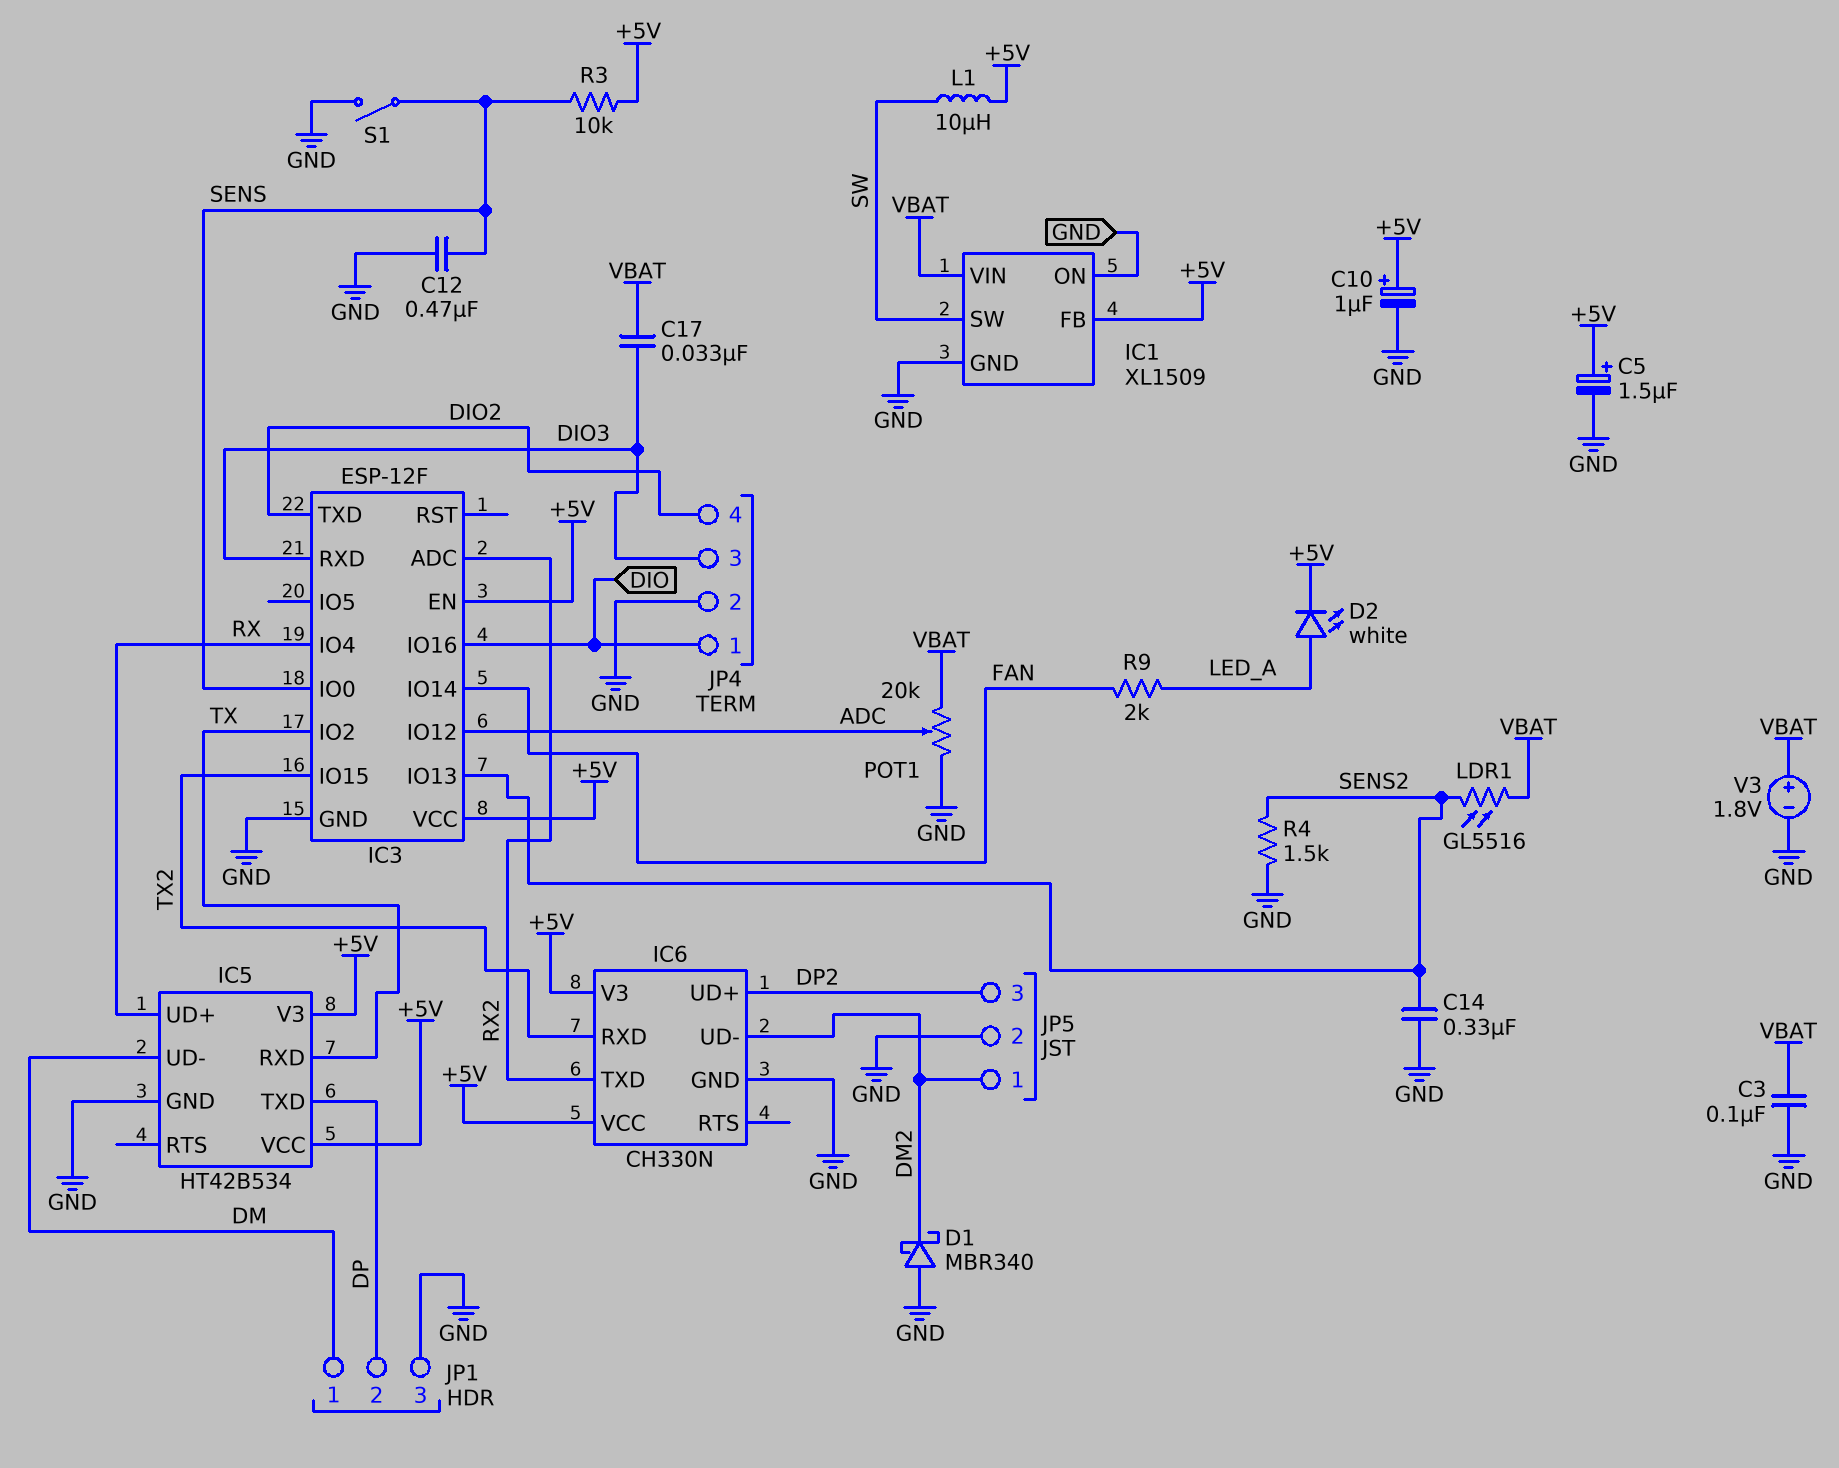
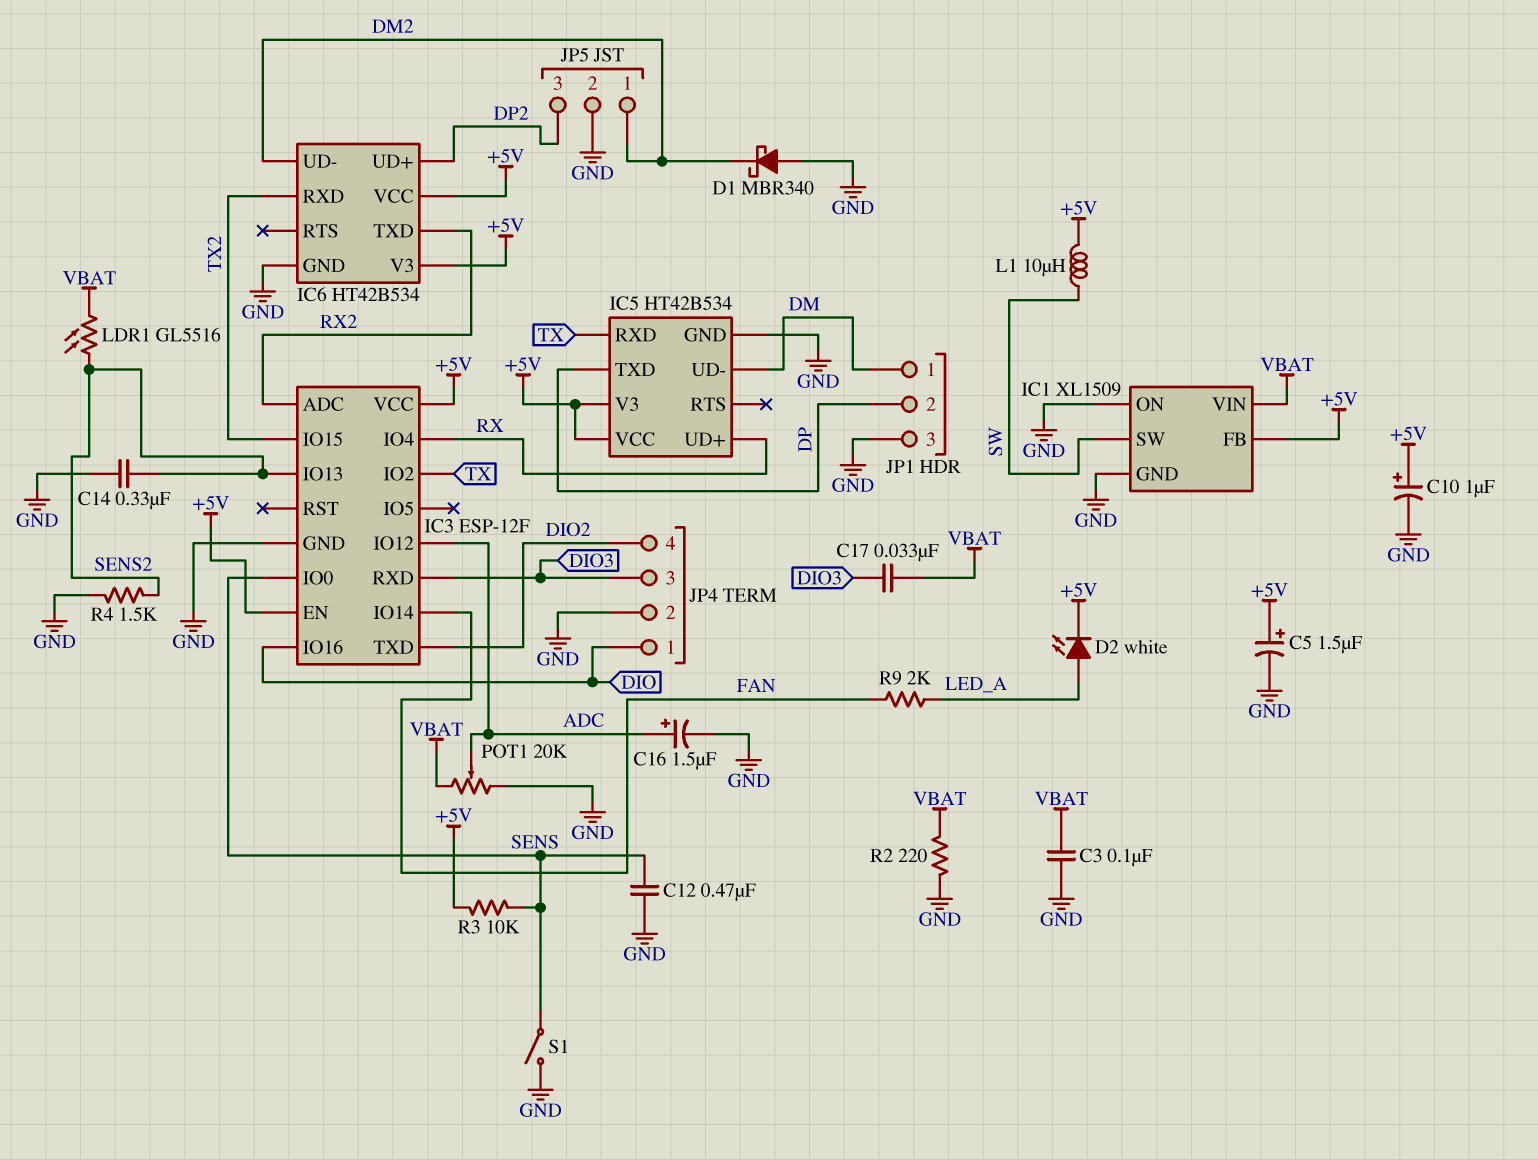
C16: none -> 1.5uF (plus ADC, minus GND)
IC6: CH330N -> HT42B534
R2: none -> 220 (GND, VBAT)
V3: 1.8V (plus VBAT, minus GND) -> none

